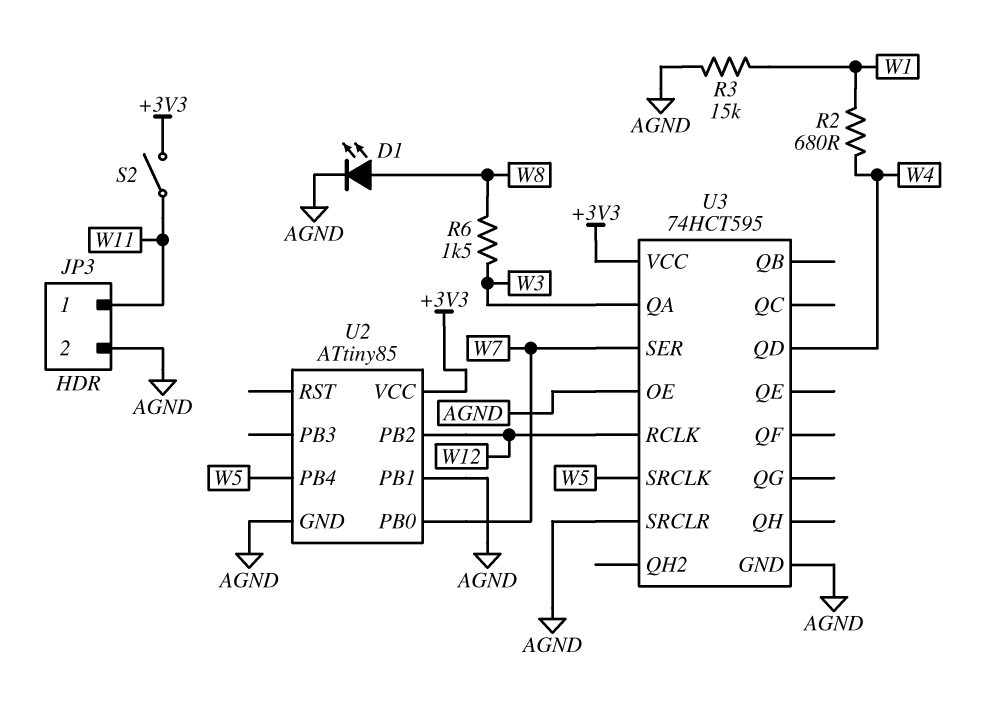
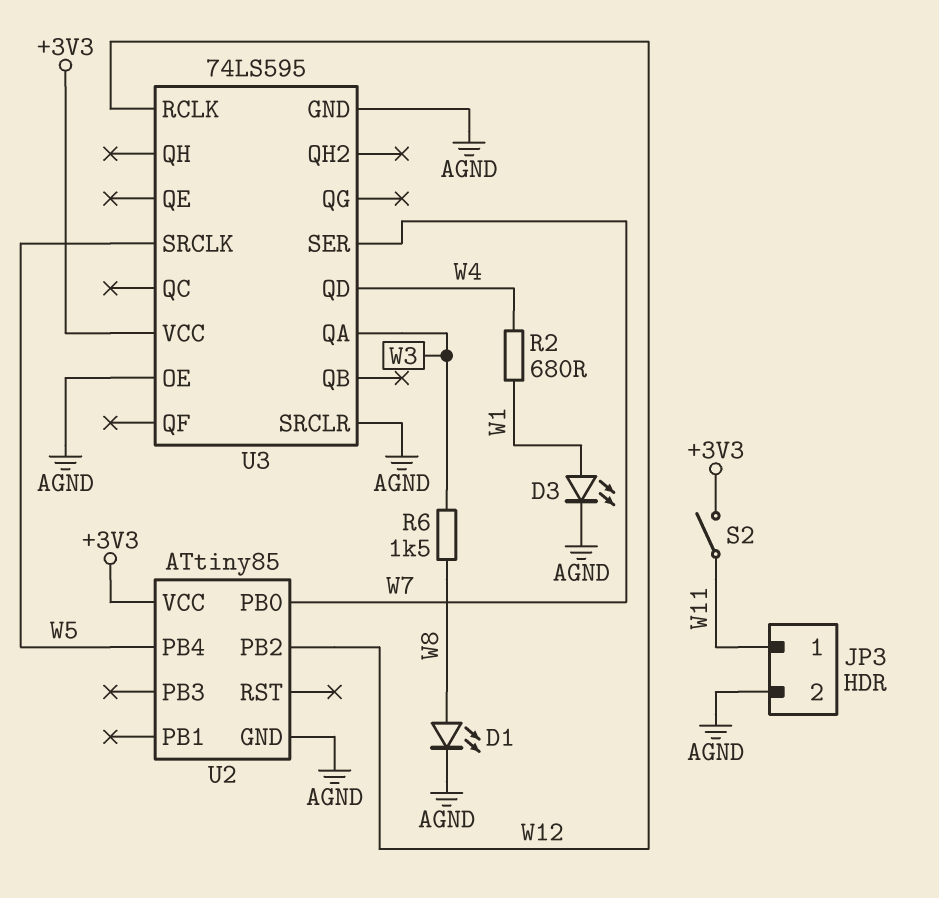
D3: none -> LED (A W1, K AGND)
R3: 15k (AGND, W1) -> none
U2 pin PB1: AGND -> none
U3: 74HCT595 -> 74LS595

